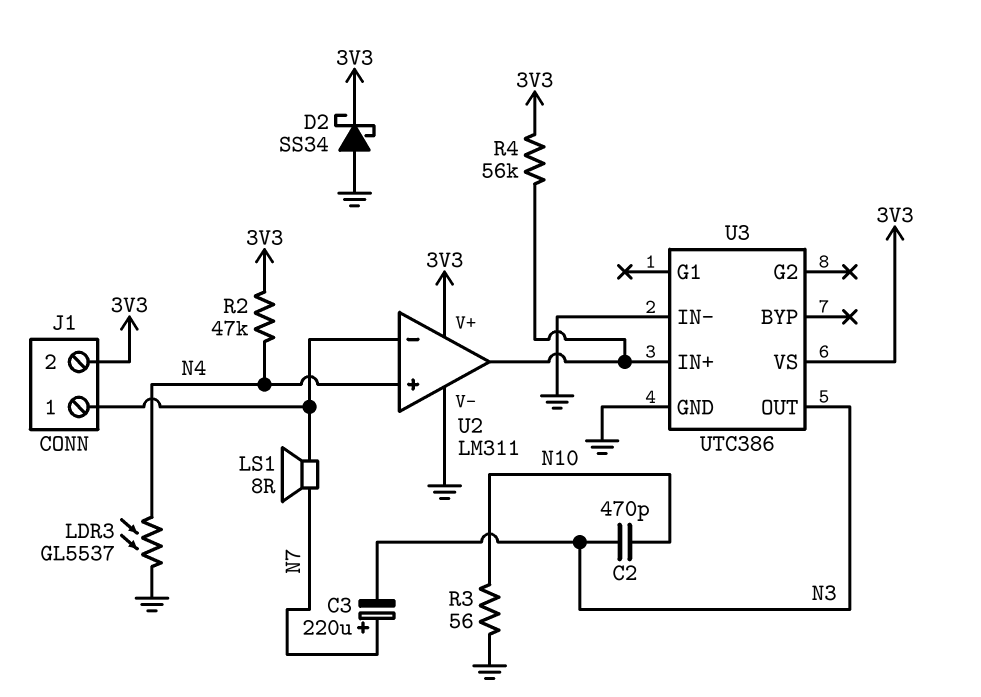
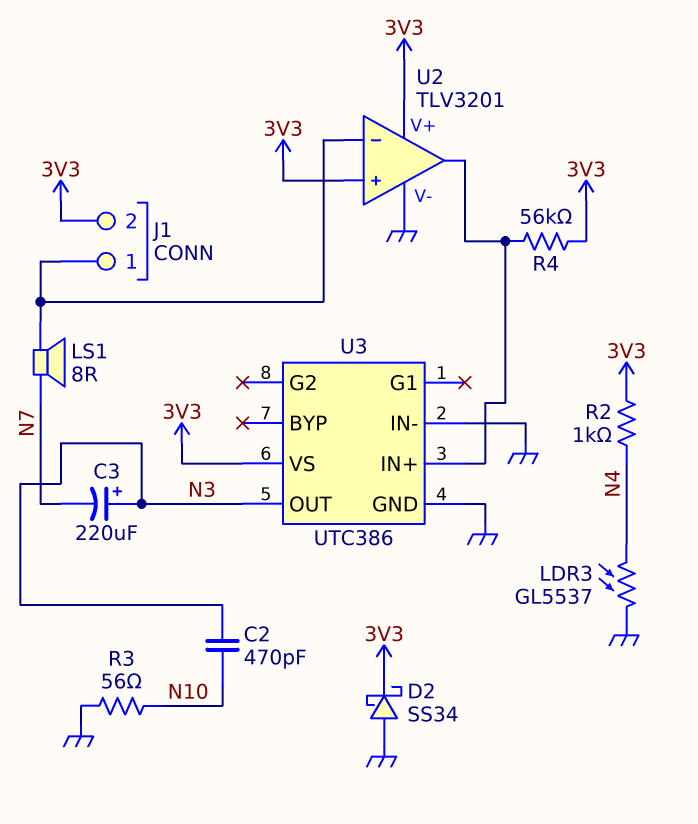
C3: 220uF (plus N7, minus N3) -> 220uF (plus N3, minus N7)
R2: 47k (3V3, N4) -> 1k (3V3, N4)
U2: LM311 -> TLV3201
U2 pin in+: N4 -> 3V3

